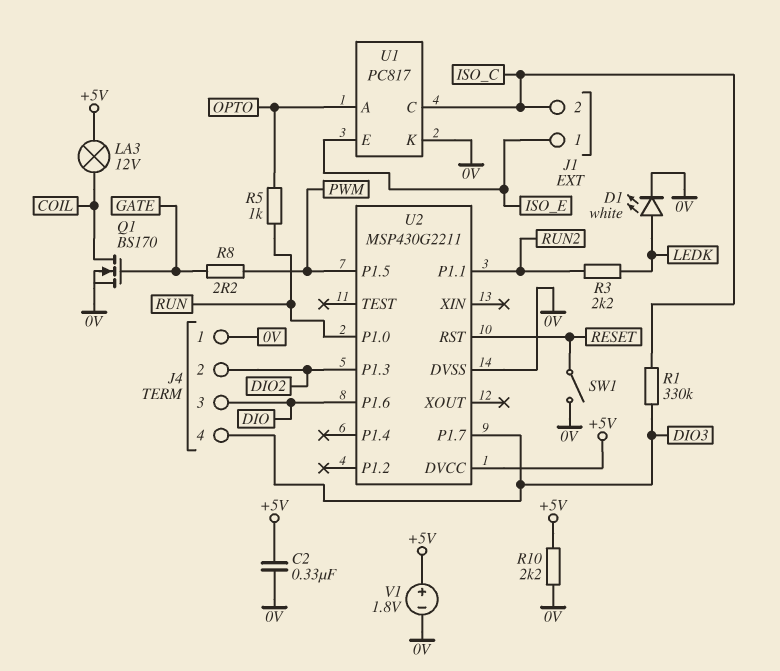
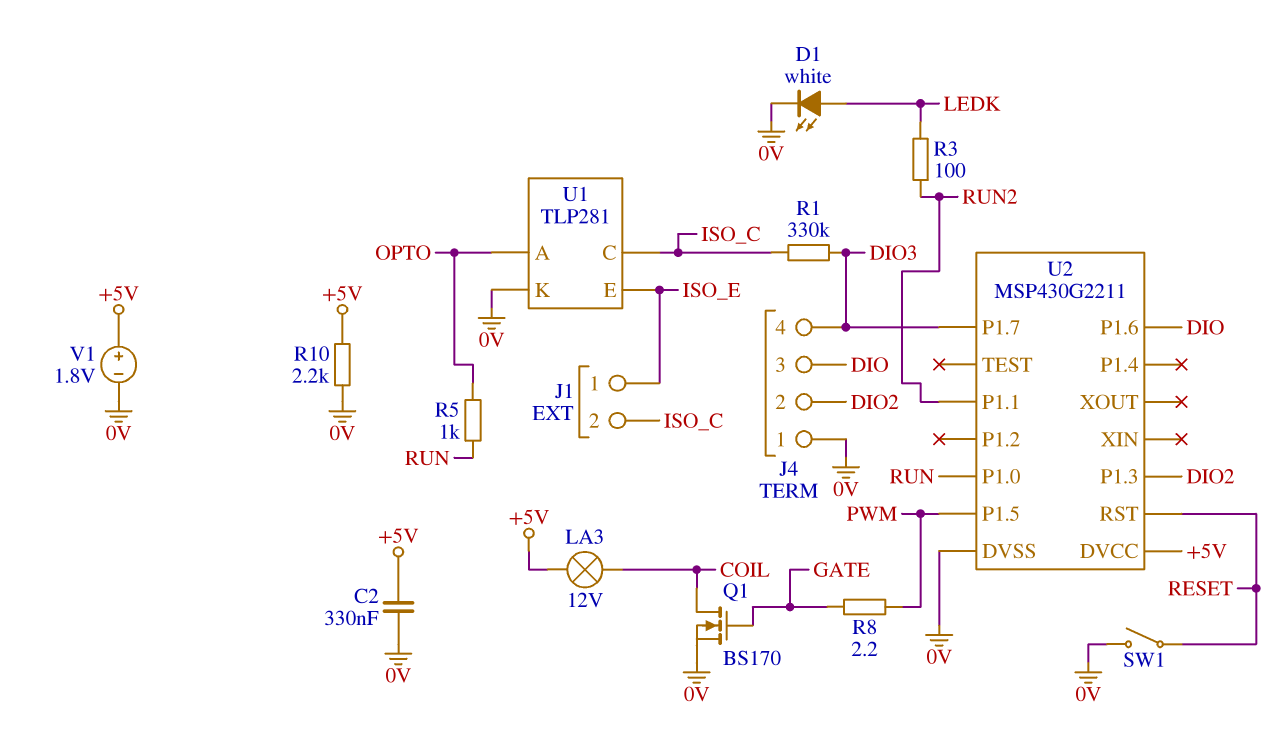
R3: 2.2k (LEDK, RUN2) -> 100 (LEDK, RUN2)
U1: PC817 -> TLP281

